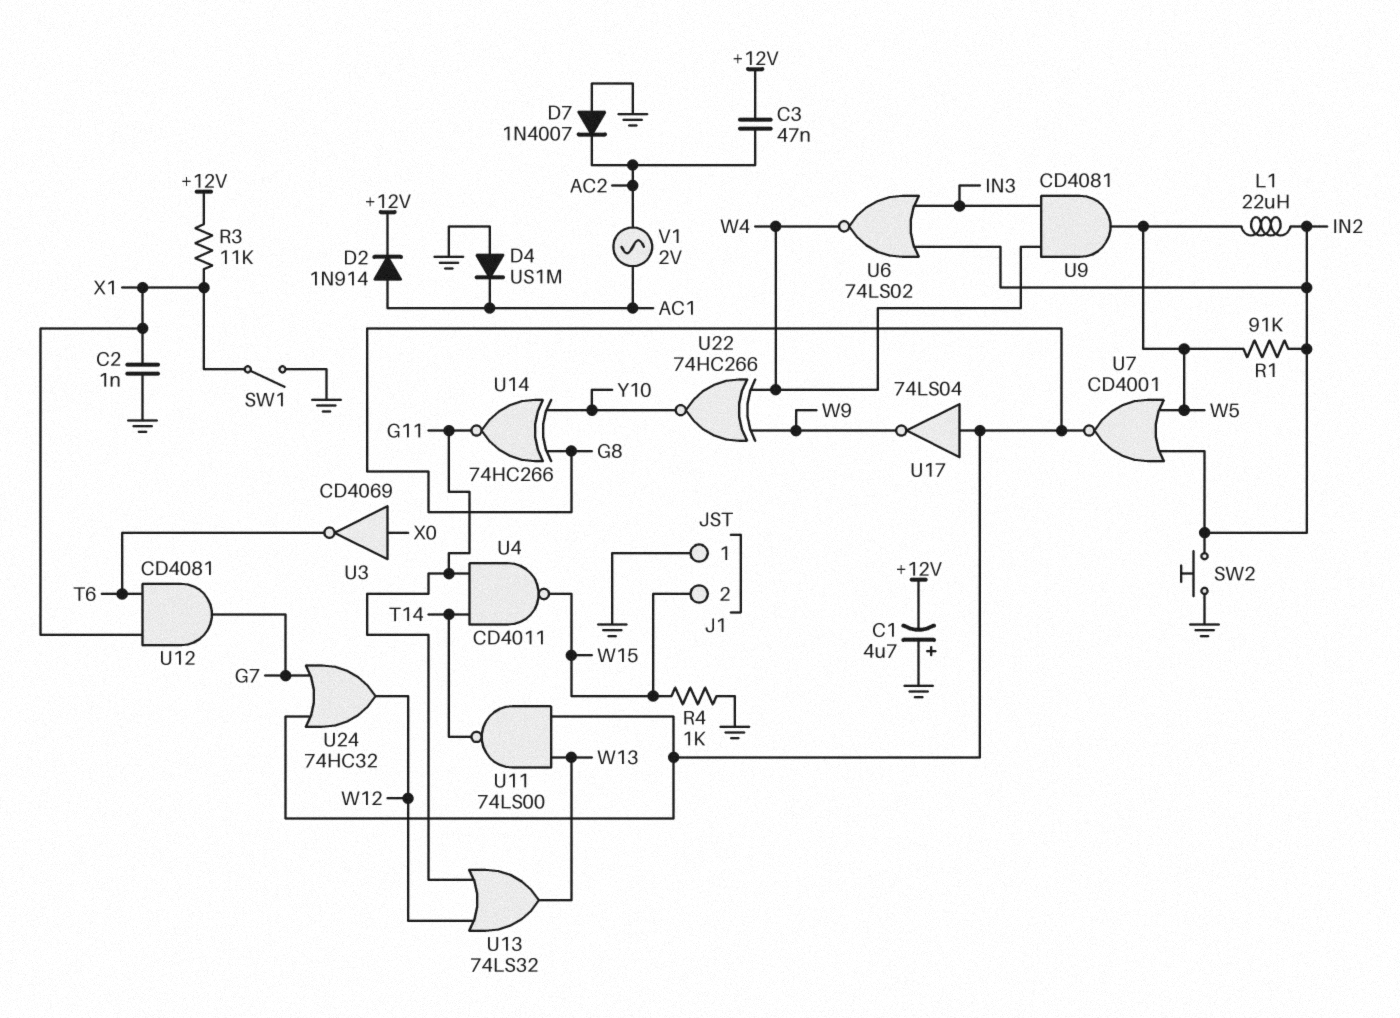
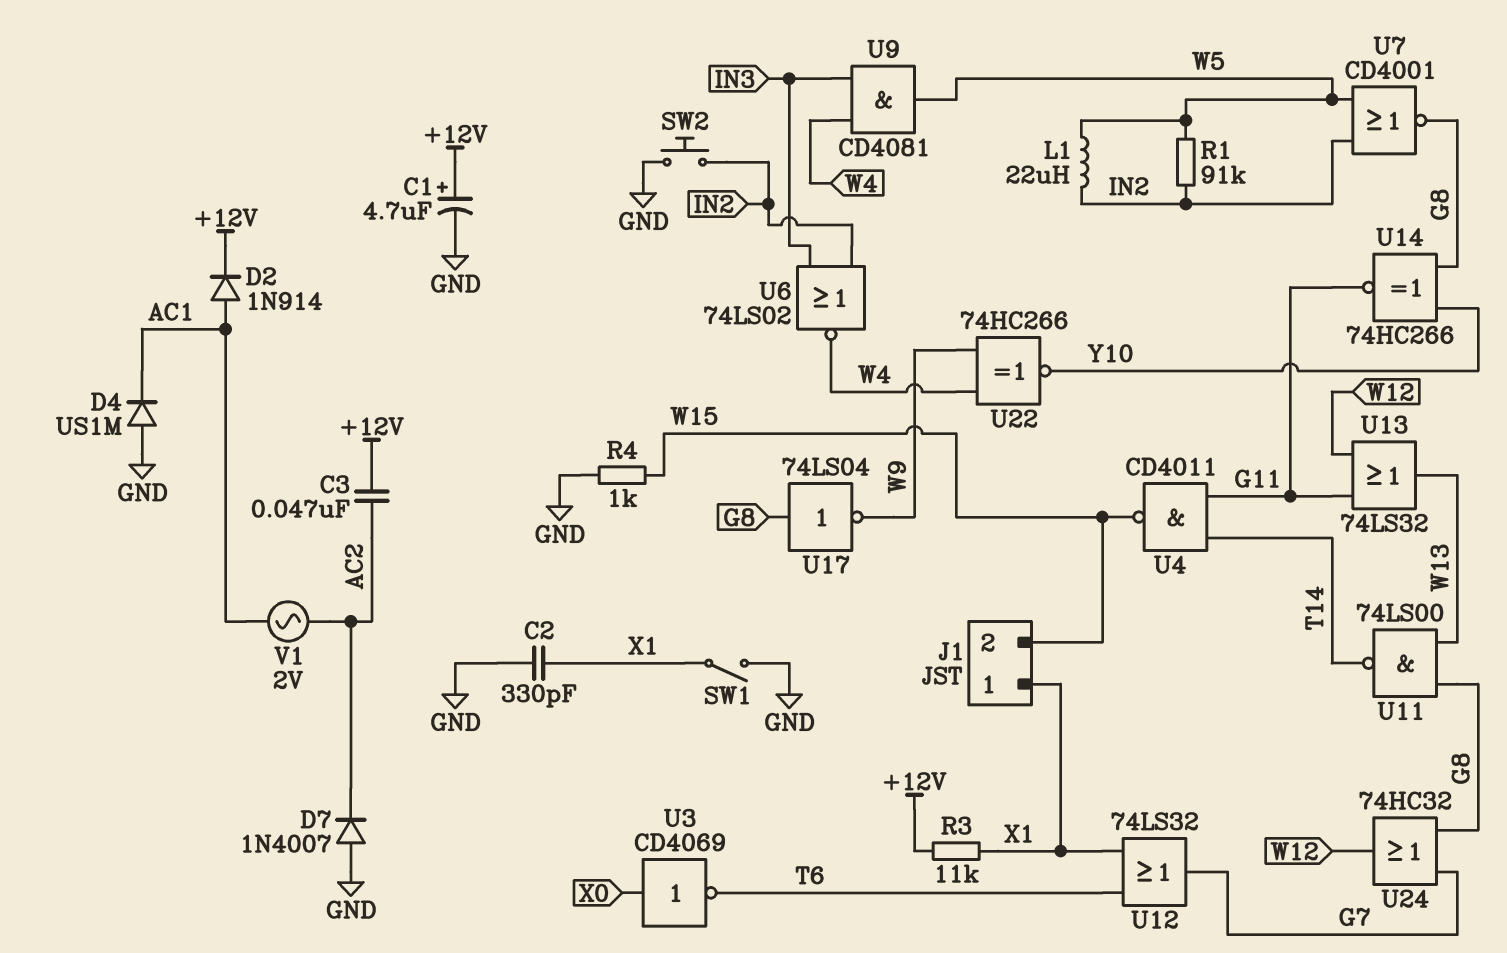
C1: 4.7uF (plus GND, minus +12V) -> 4.7uF (plus +12V, minus GND)
C2: 1nF (GND, X1) -> 330pF (GND, X1)
J1 pin 1: GND -> X1
U12: AND CD4081 (in T6, in X1, out G7) -> OR 74LS32 (in T6, in X1, out G7)

